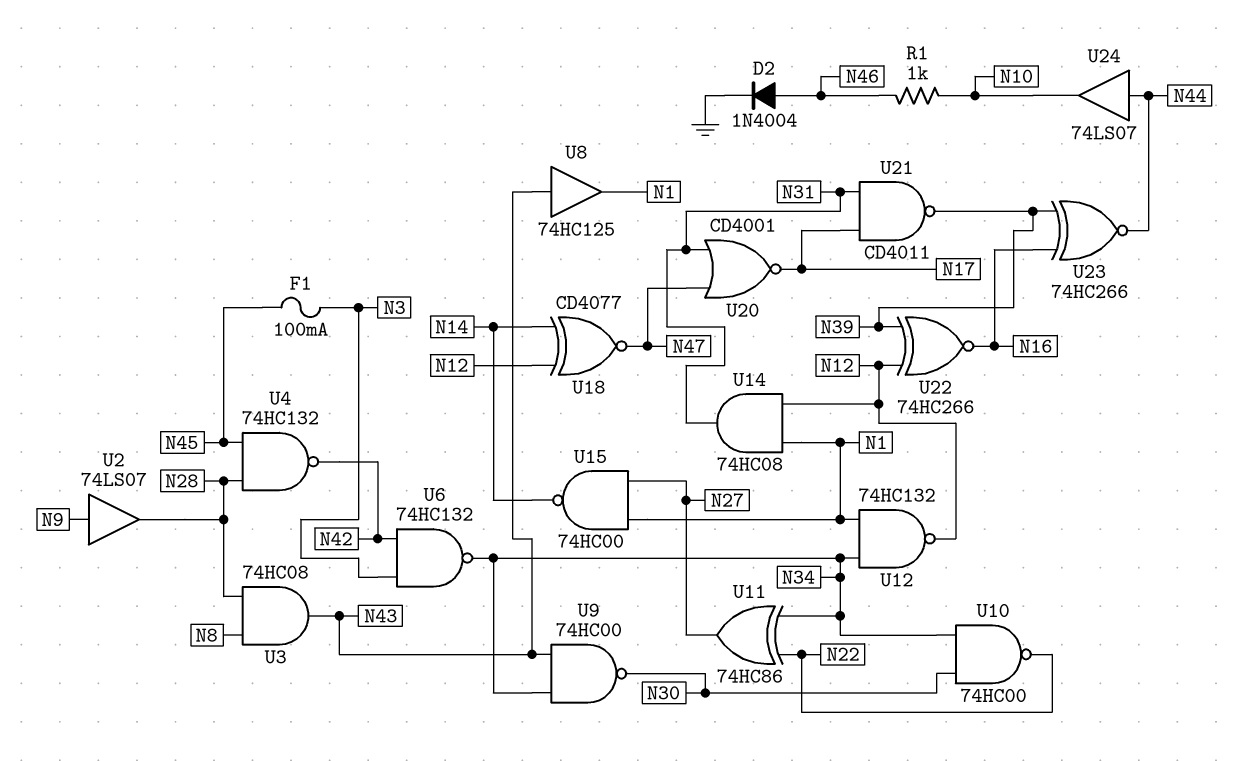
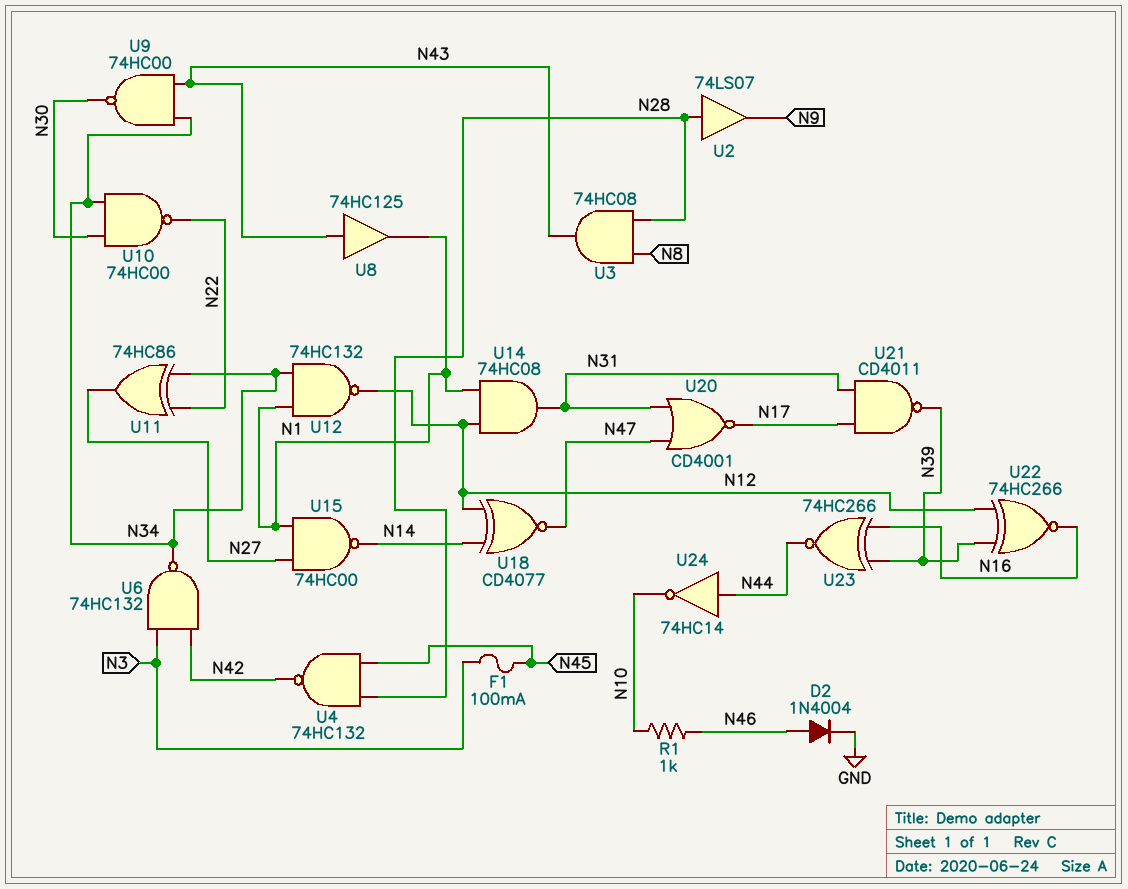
U2: buffer 74LS07 (in N9, out N28) -> buffer 74LS07 (in N28, out N9)
U24: buffer 74LS07 (in N44, out N10) -> NOT 74HC14 (in N44, out N10)

